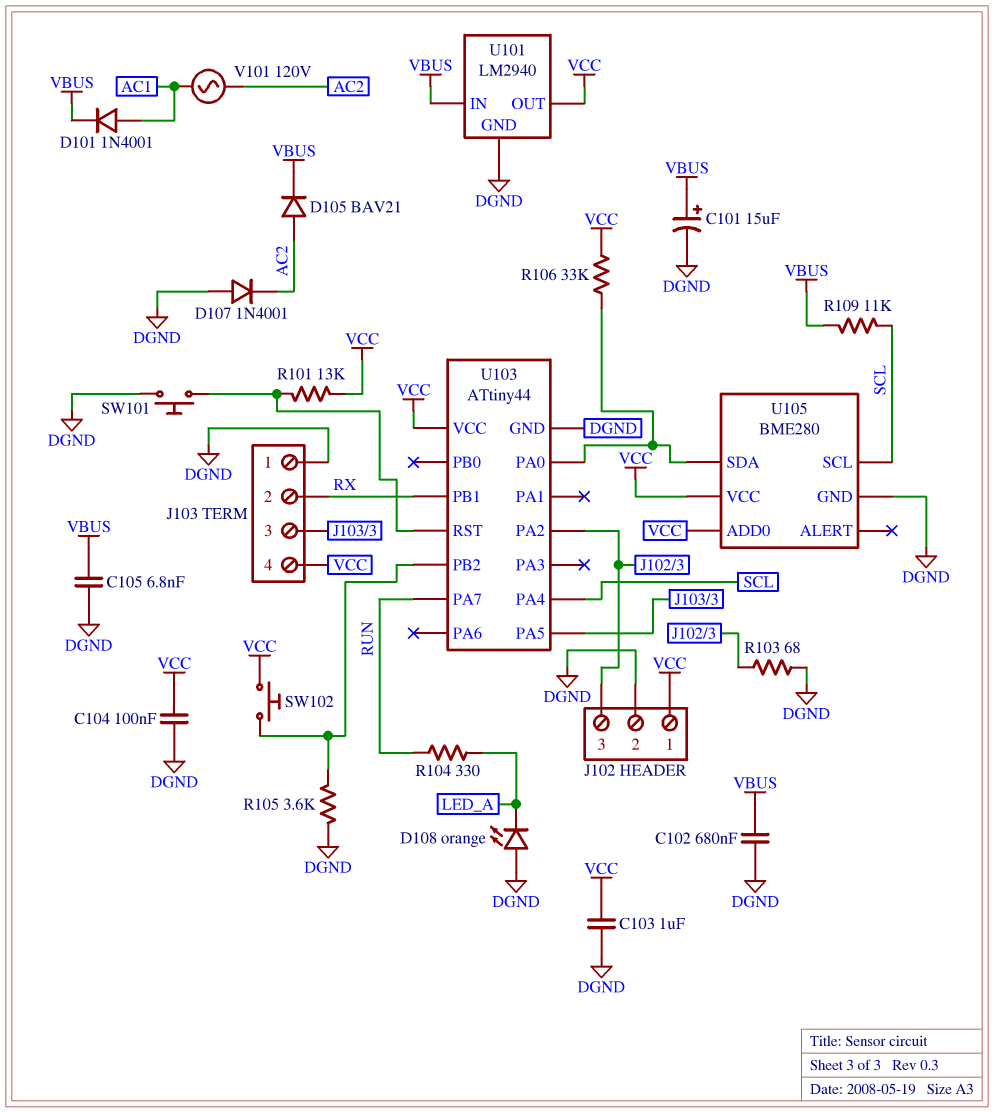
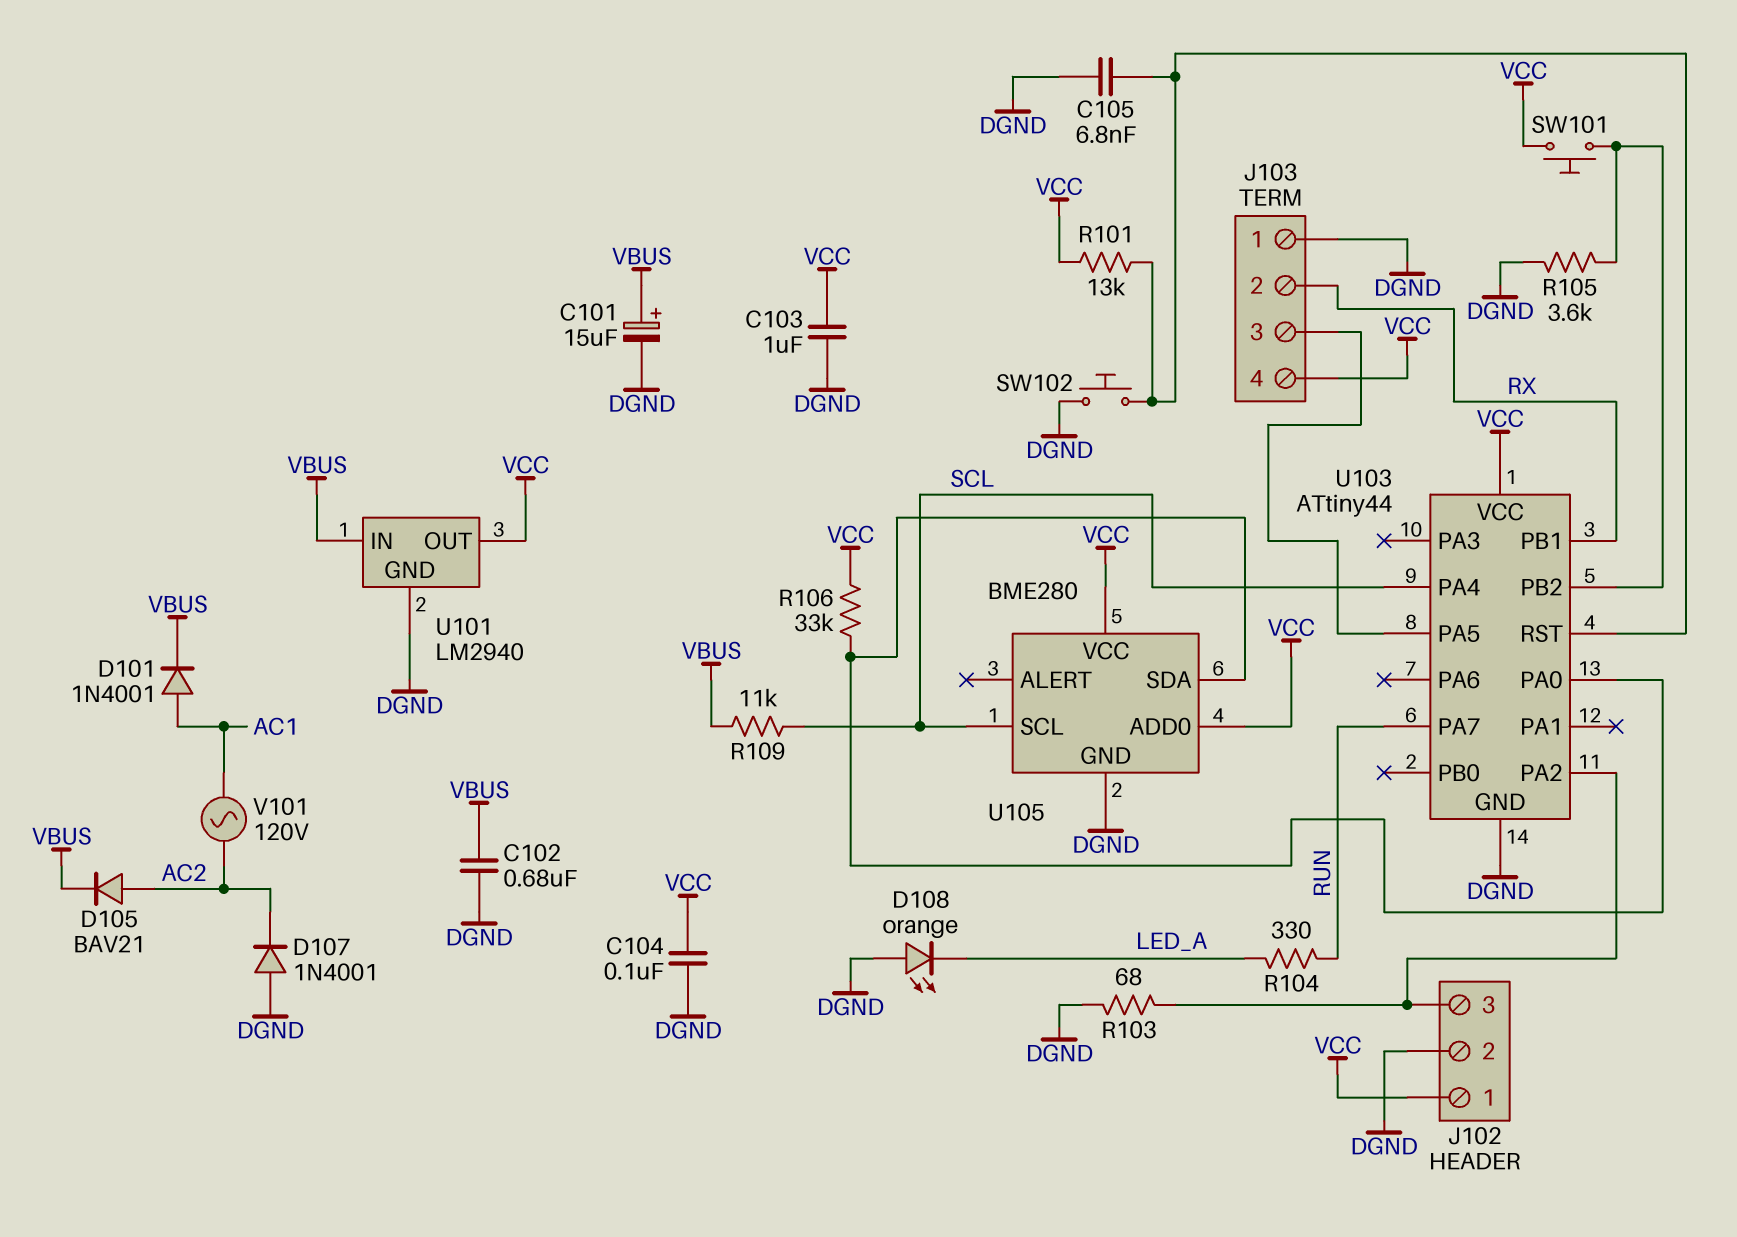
C105: 6.8nF (DGND, VBUS) -> 6.8nF (DGND, U103/RST)
SW101: button (DGND, U103/RST) -> button (U103/PB2, VCC)
SW102: button (U103/PB2, VCC) -> button (DGND, U103/RST)

